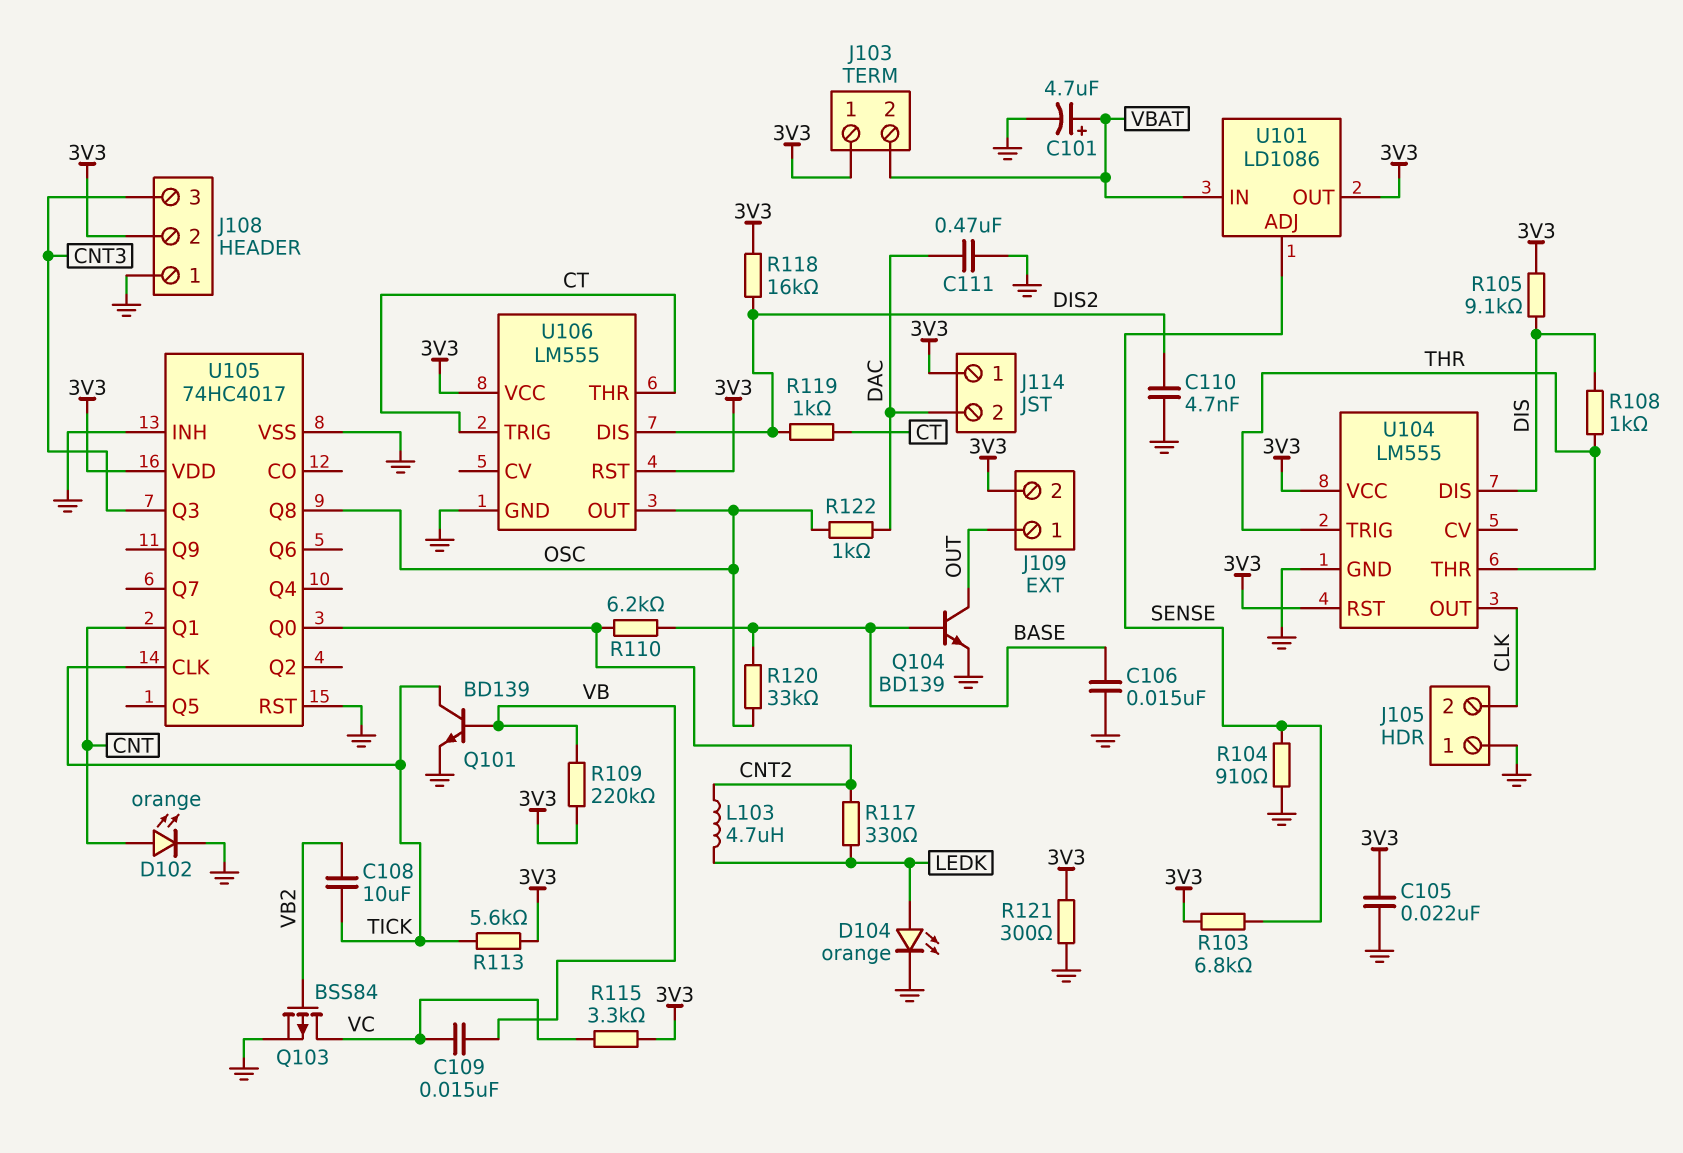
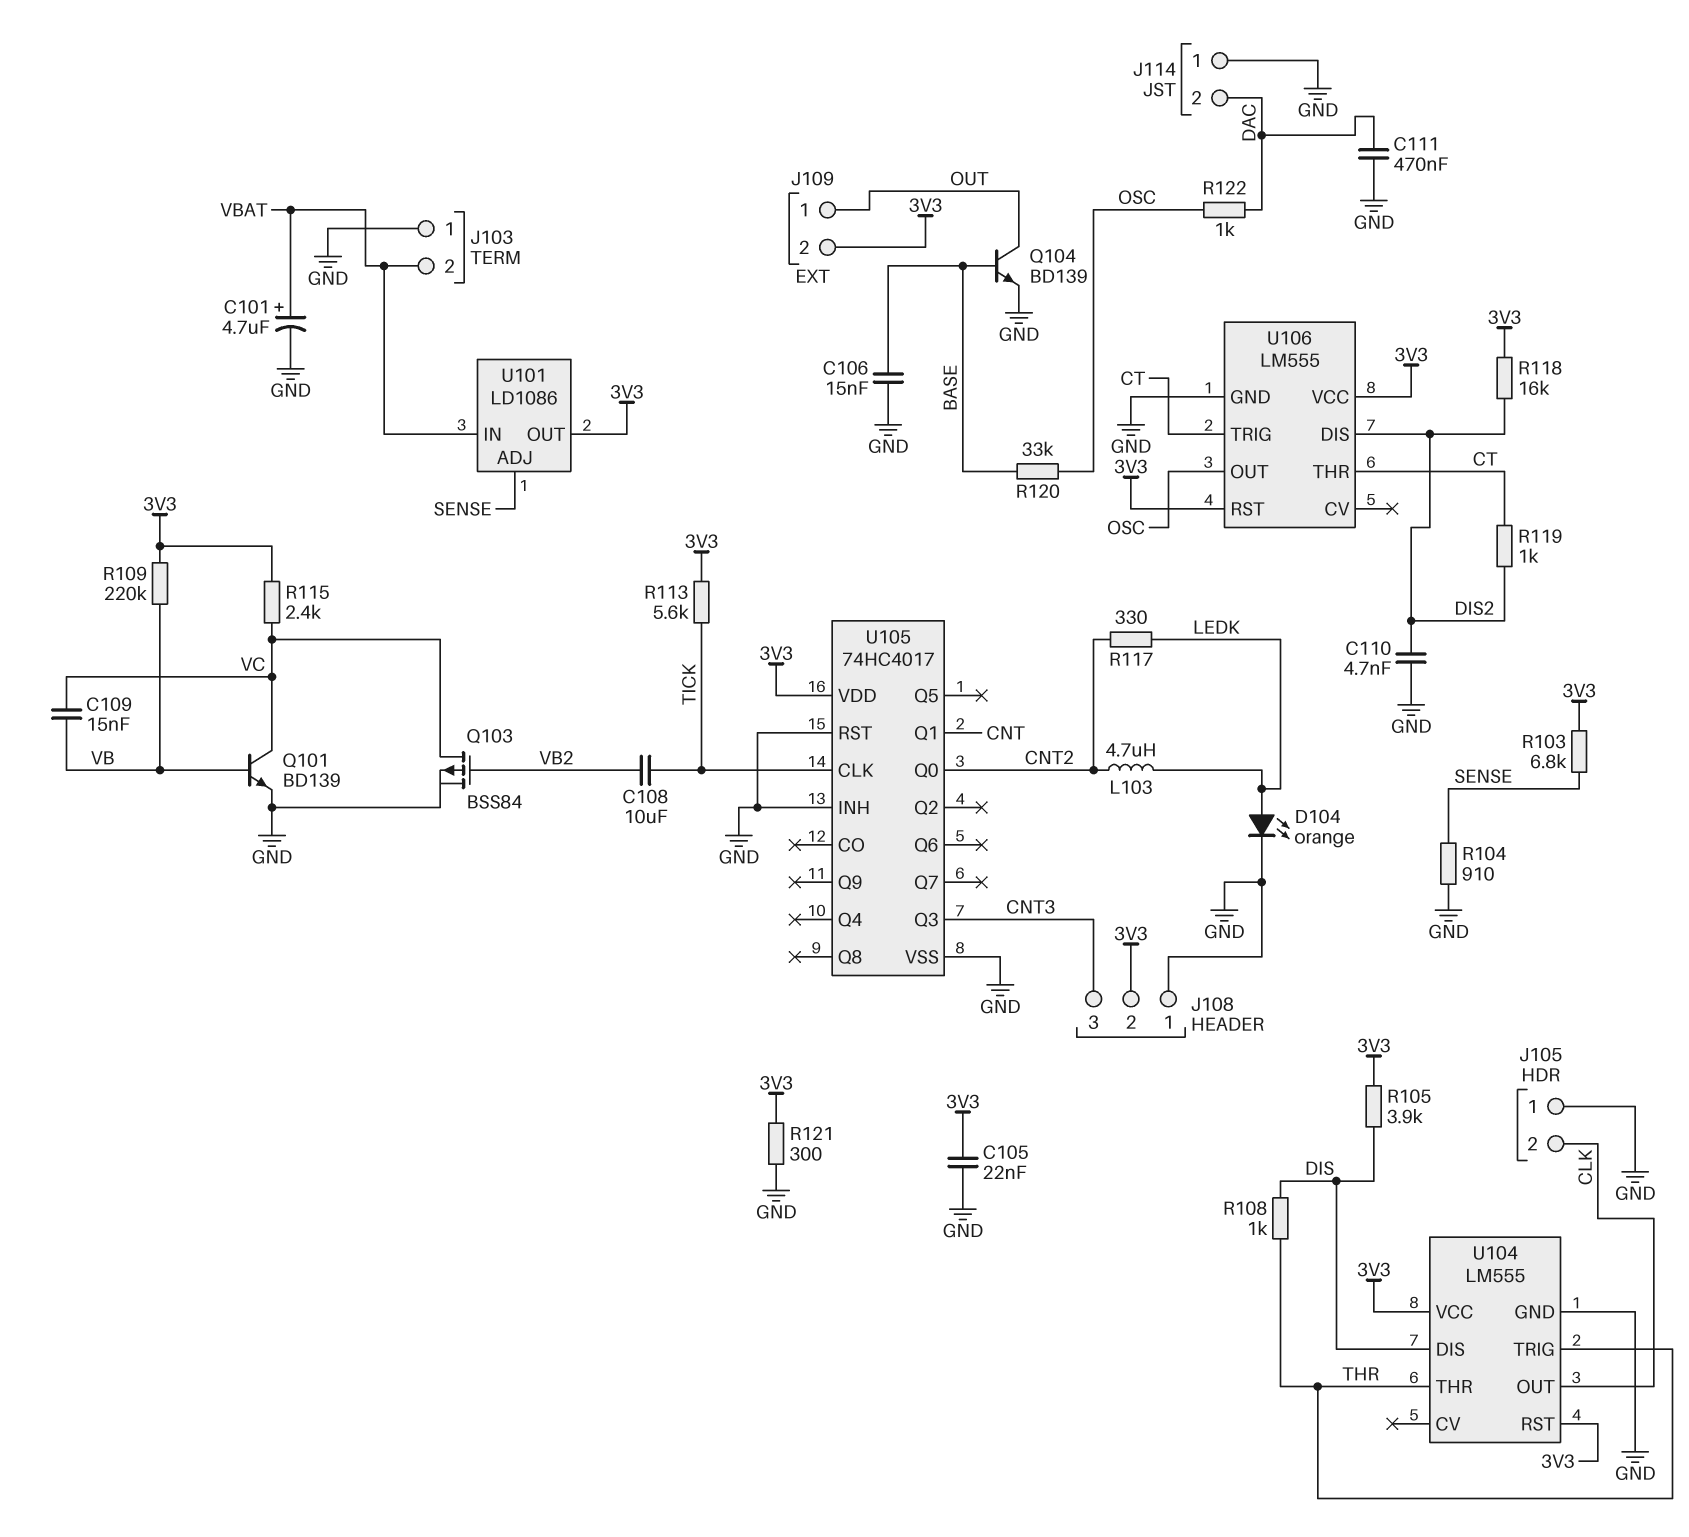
D102: LED orange (A CNT, K GND) -> none
J103 pin 1: 3V3 -> GND
J114 pin 1: 3V3 -> GND
Q101: NPN BD139 (B VB, C TICK, E GND) -> NPN BD139 (B VB, C VC, E GND)
R105: 9.1k (3V3, DIS) -> 3.9k (3V3, DIS)
R110: 6.2k (BASE, CNT2) -> none
R115: 3.3k (3V3, VC) -> 2.4k (3V3, VC)
U105 pin Q8: OSC -> none

